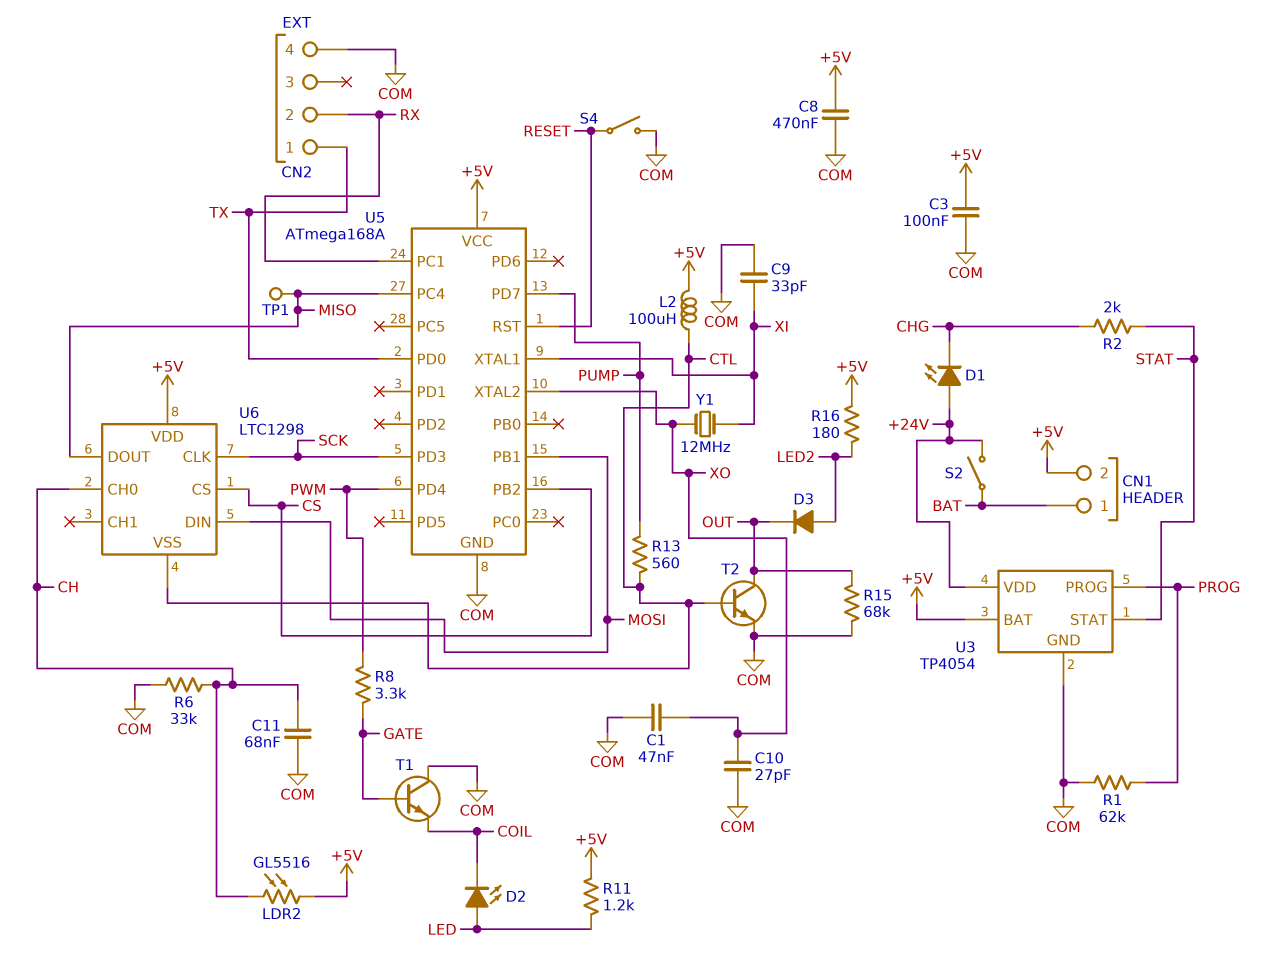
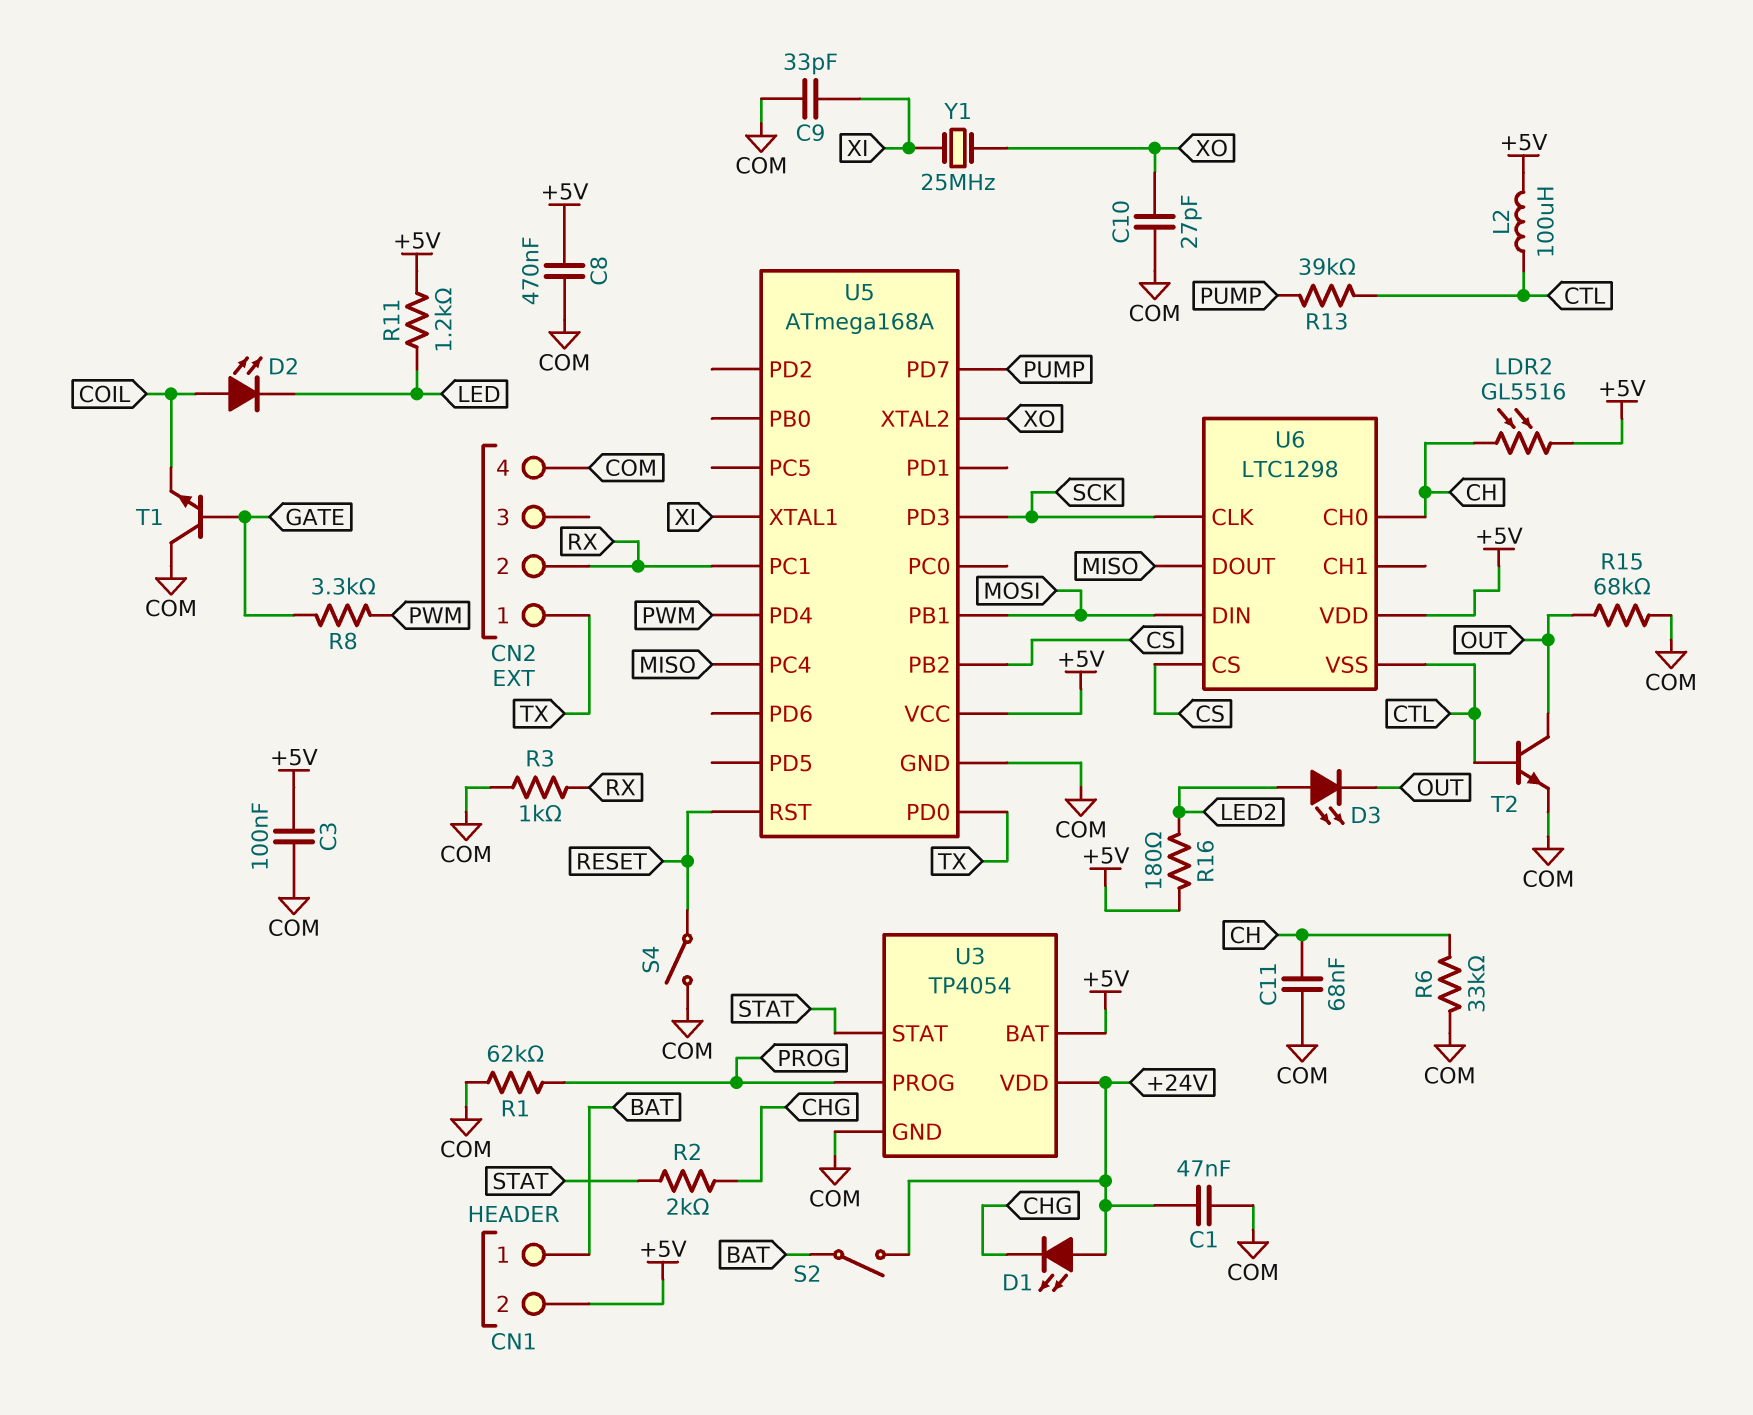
C1: 47nF (COM, XO) -> 47nF (+24V, COM)
D2: LED (A LED, K COIL) -> LED (A COIL, K LED)
D3: diode (A LED2, K OUT) -> LED (A LED2, K OUT)
R3: none -> 1k (COM, RX)
R13: 560 (CTL, PUMP) -> 39k (CTL, PUMP)
TP1: test point (MISO) -> none
Y1: 12MHz (XI, XO) -> 25MHz (XI, XO)

